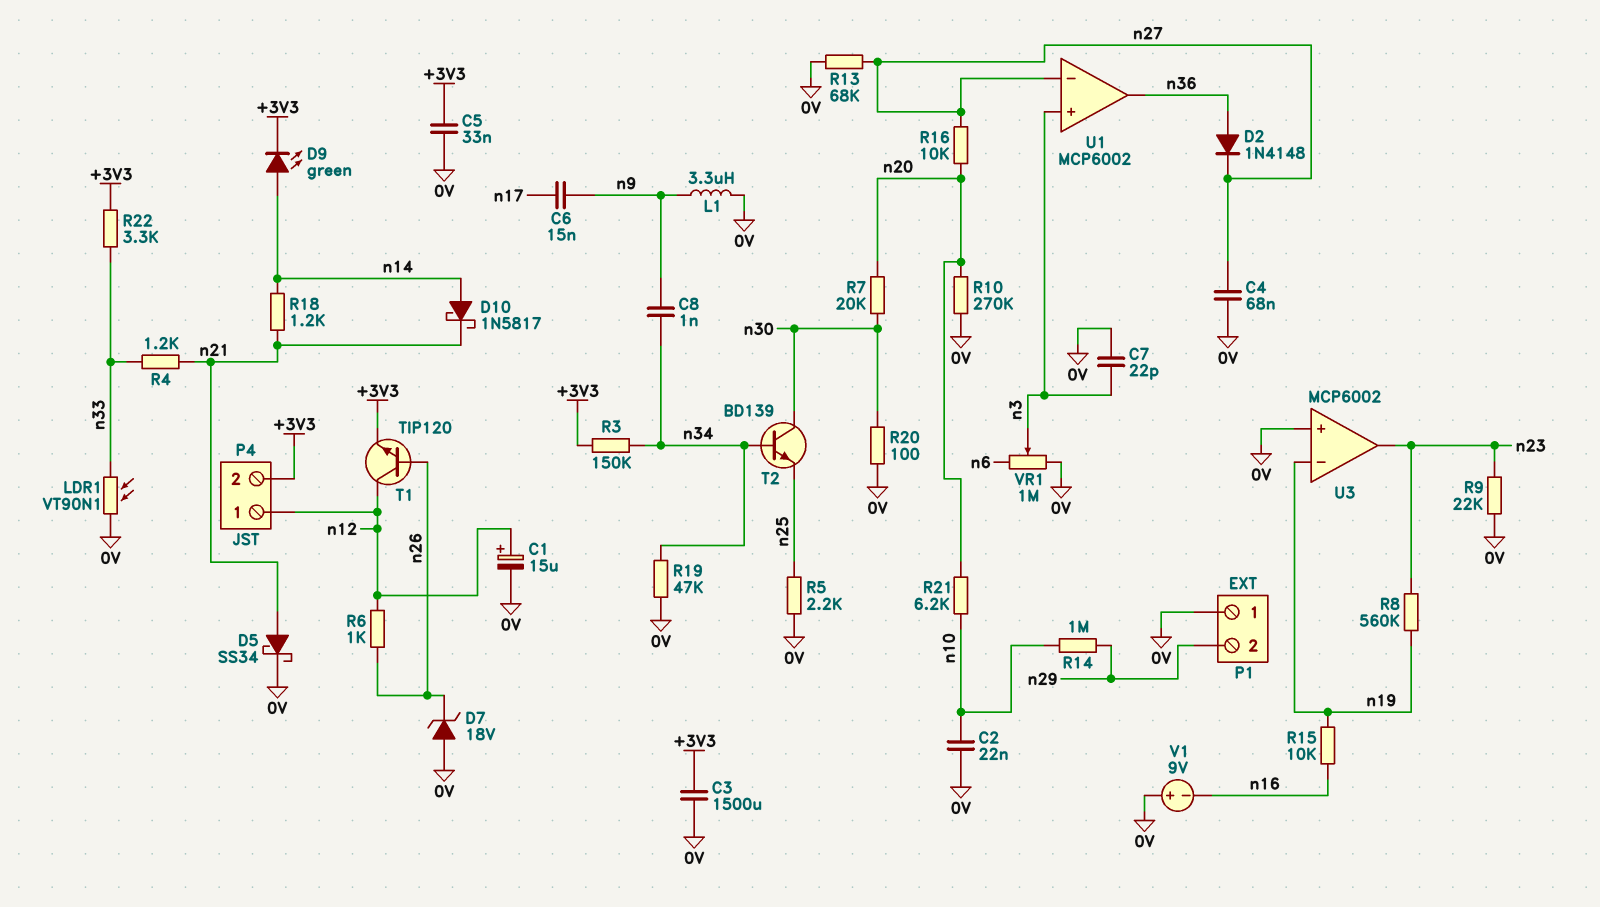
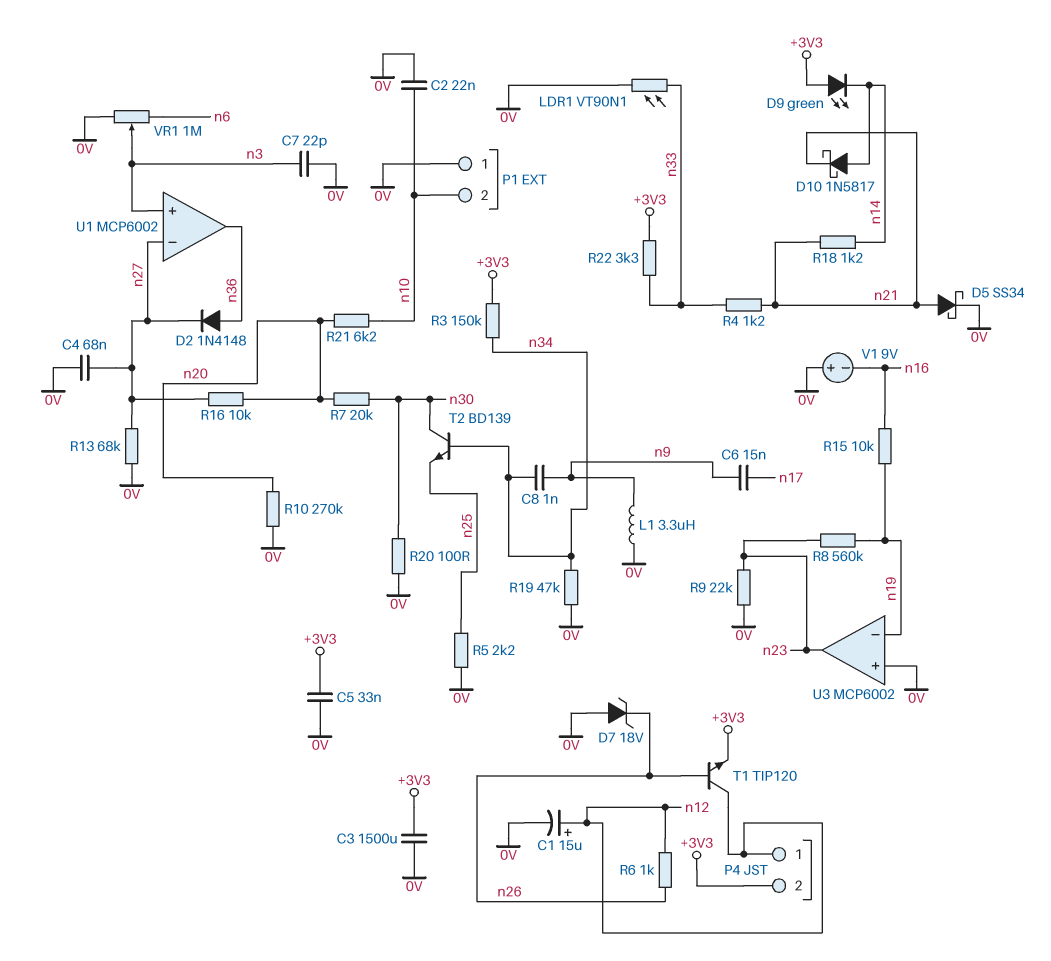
D9: LED green (A n14, K +3V3) -> LED green (A +3V3, K n14)
P1 pin 2: n29 -> n10
R14: 1M (n10, n29) -> none

